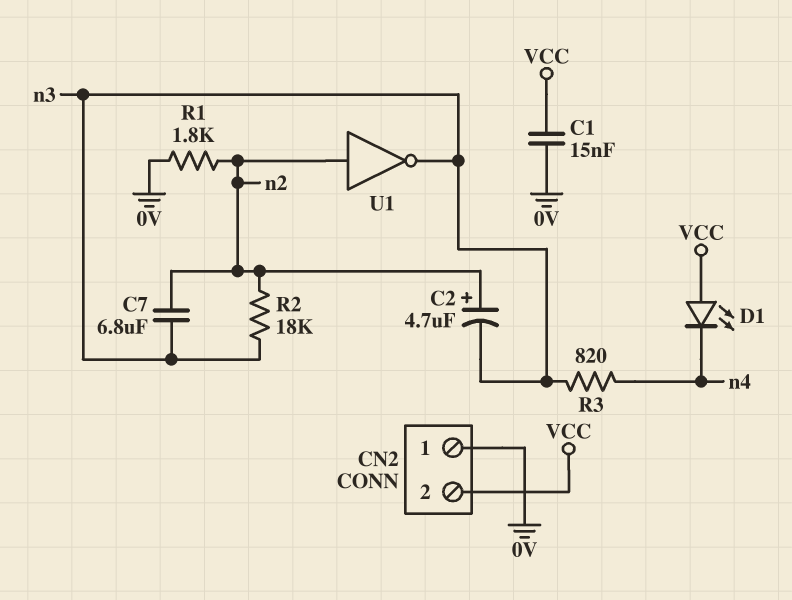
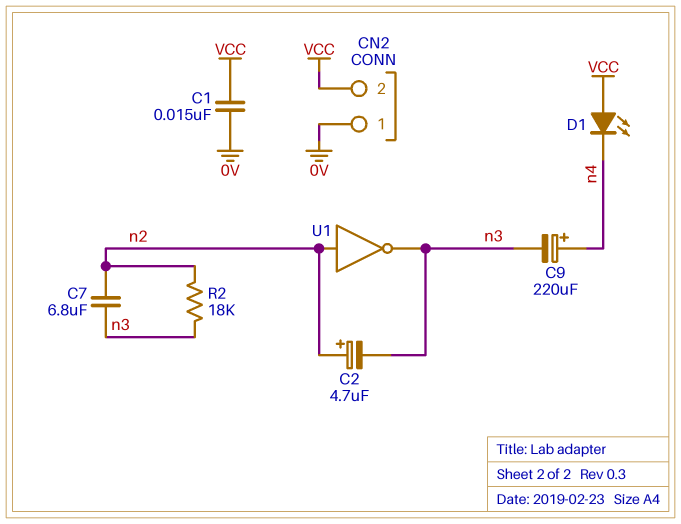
C9: none -> 220uF (plus n4, minus n3)
R1: 1.8k (0V, n2) -> none
R3: 820 (n3, n4) -> none

